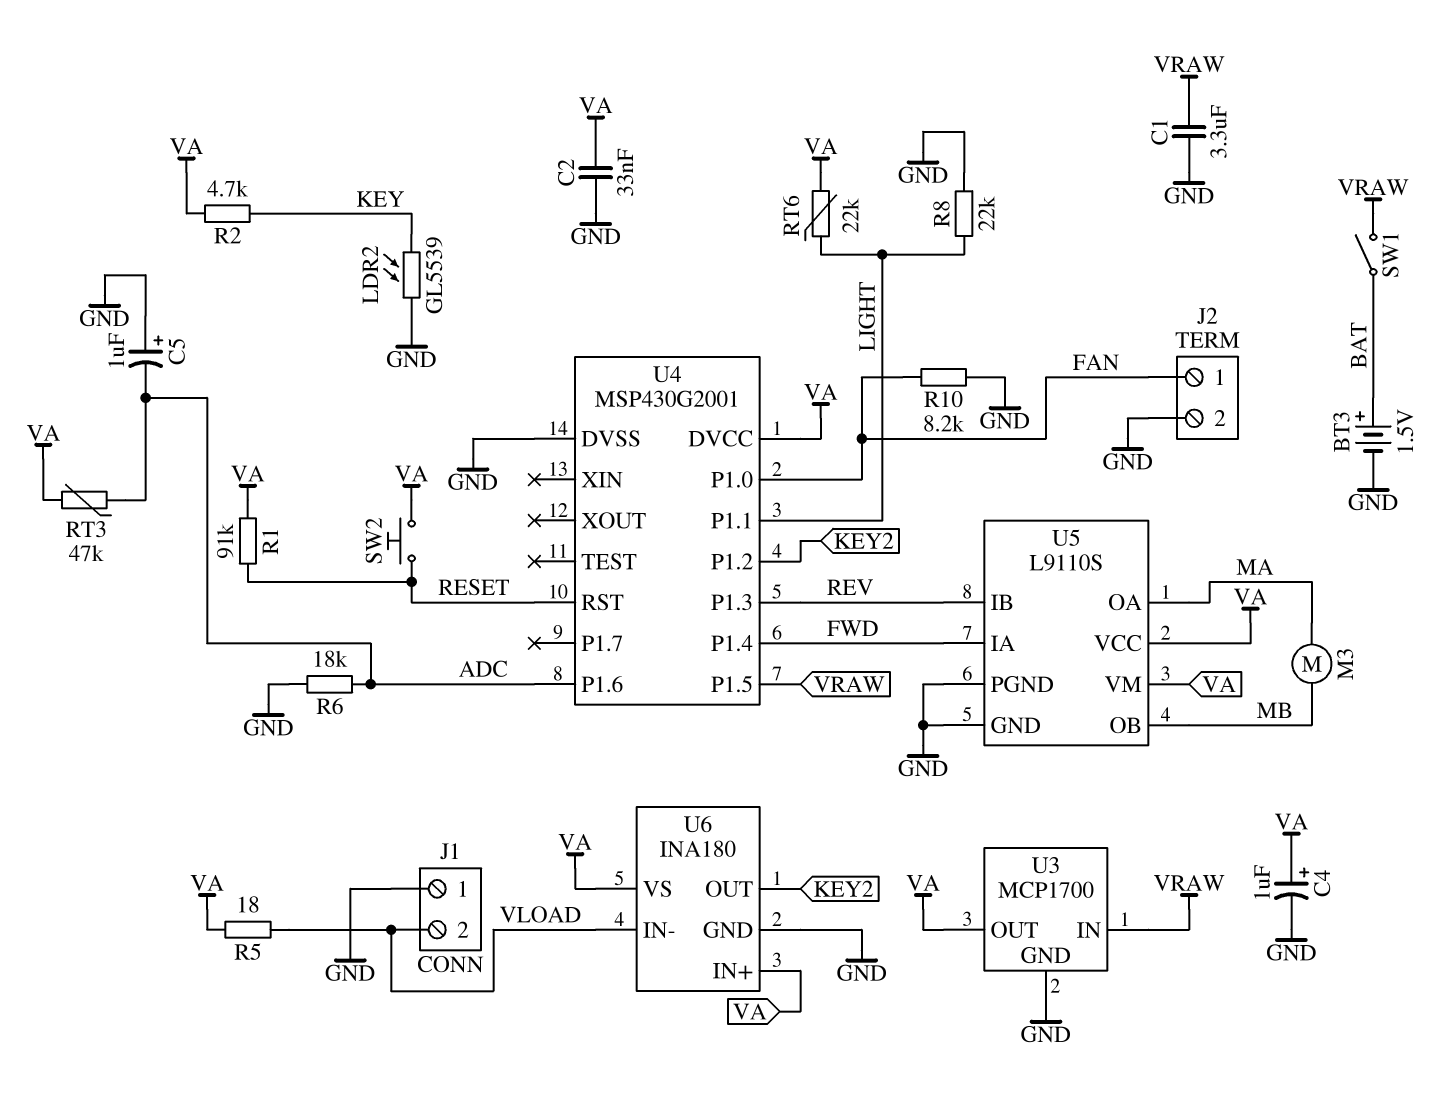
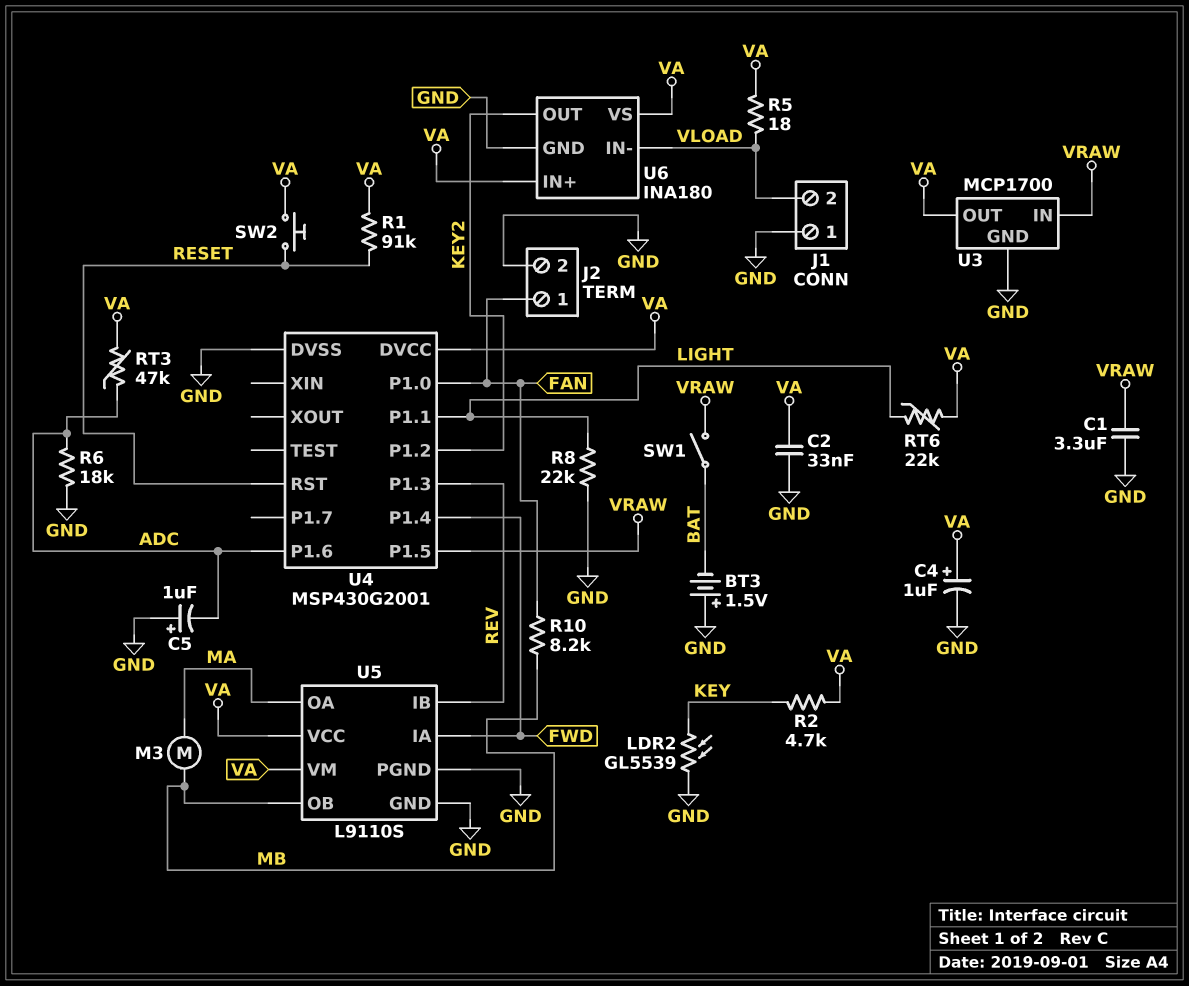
BT3: 1.5V (plus BAT, minus GND) -> 1.5V (plus GND, minus BAT)
R10: 8.2k (FAN, GND) -> 8.2k (FAN, MB)

